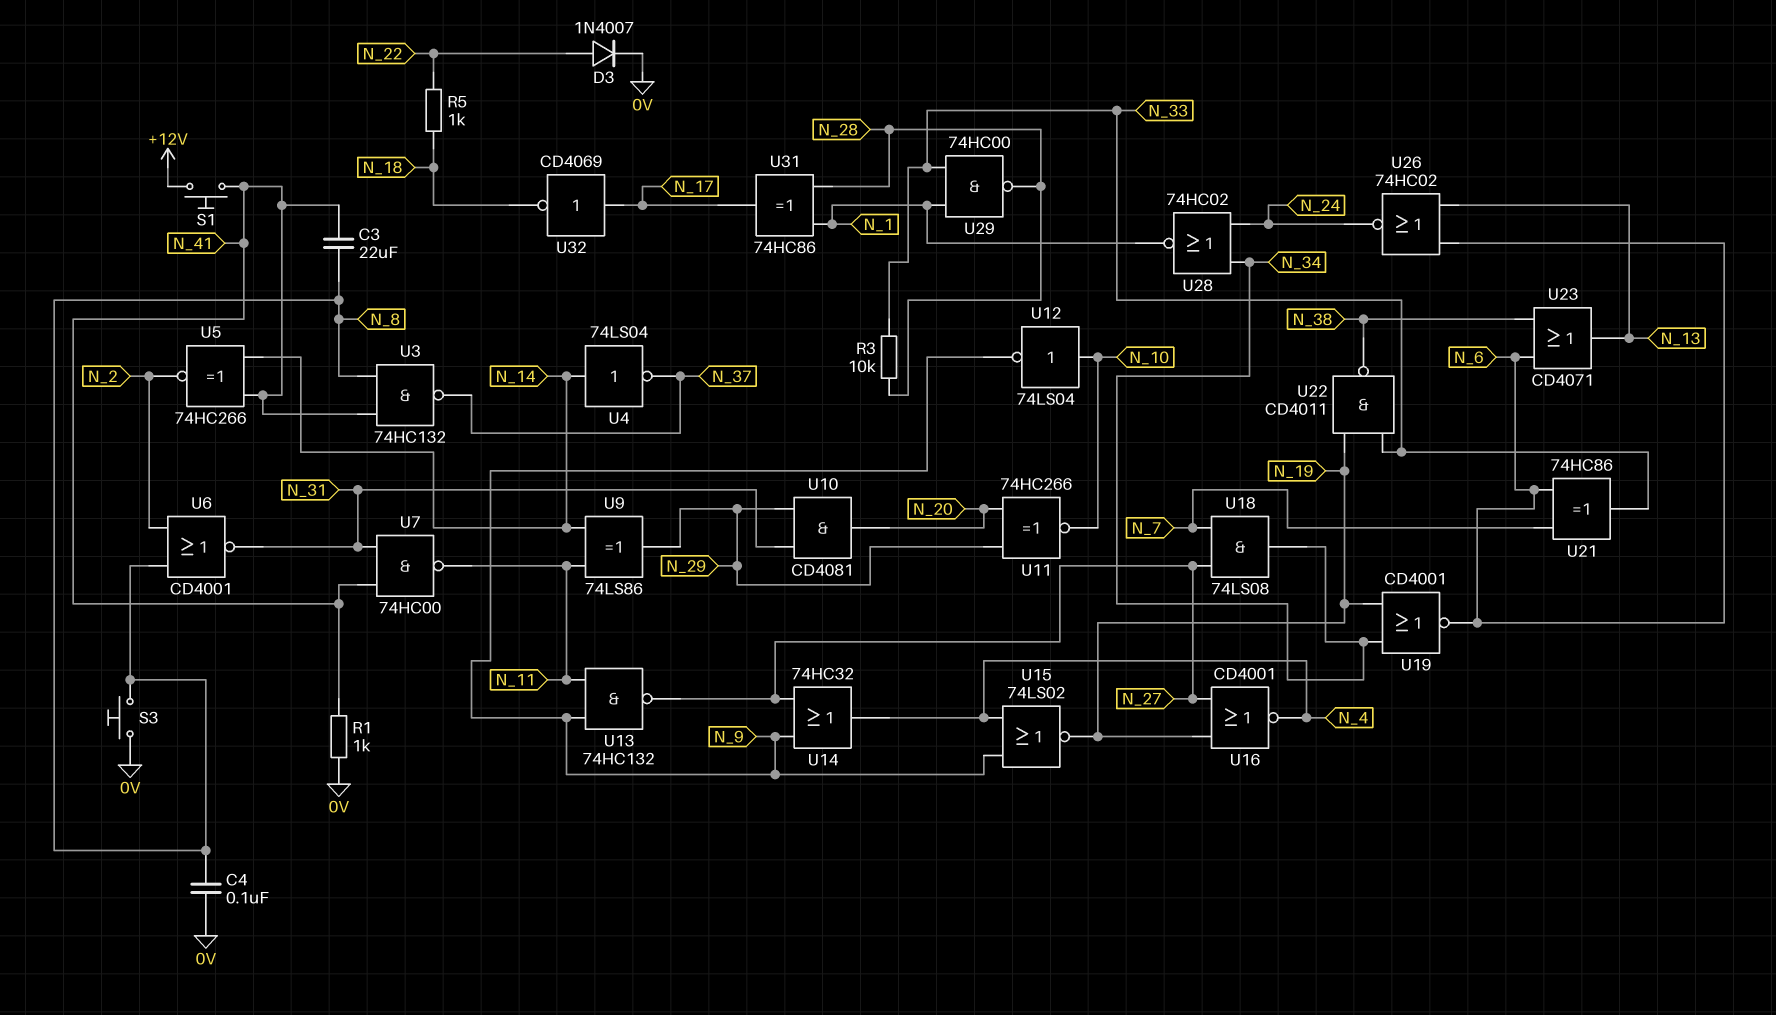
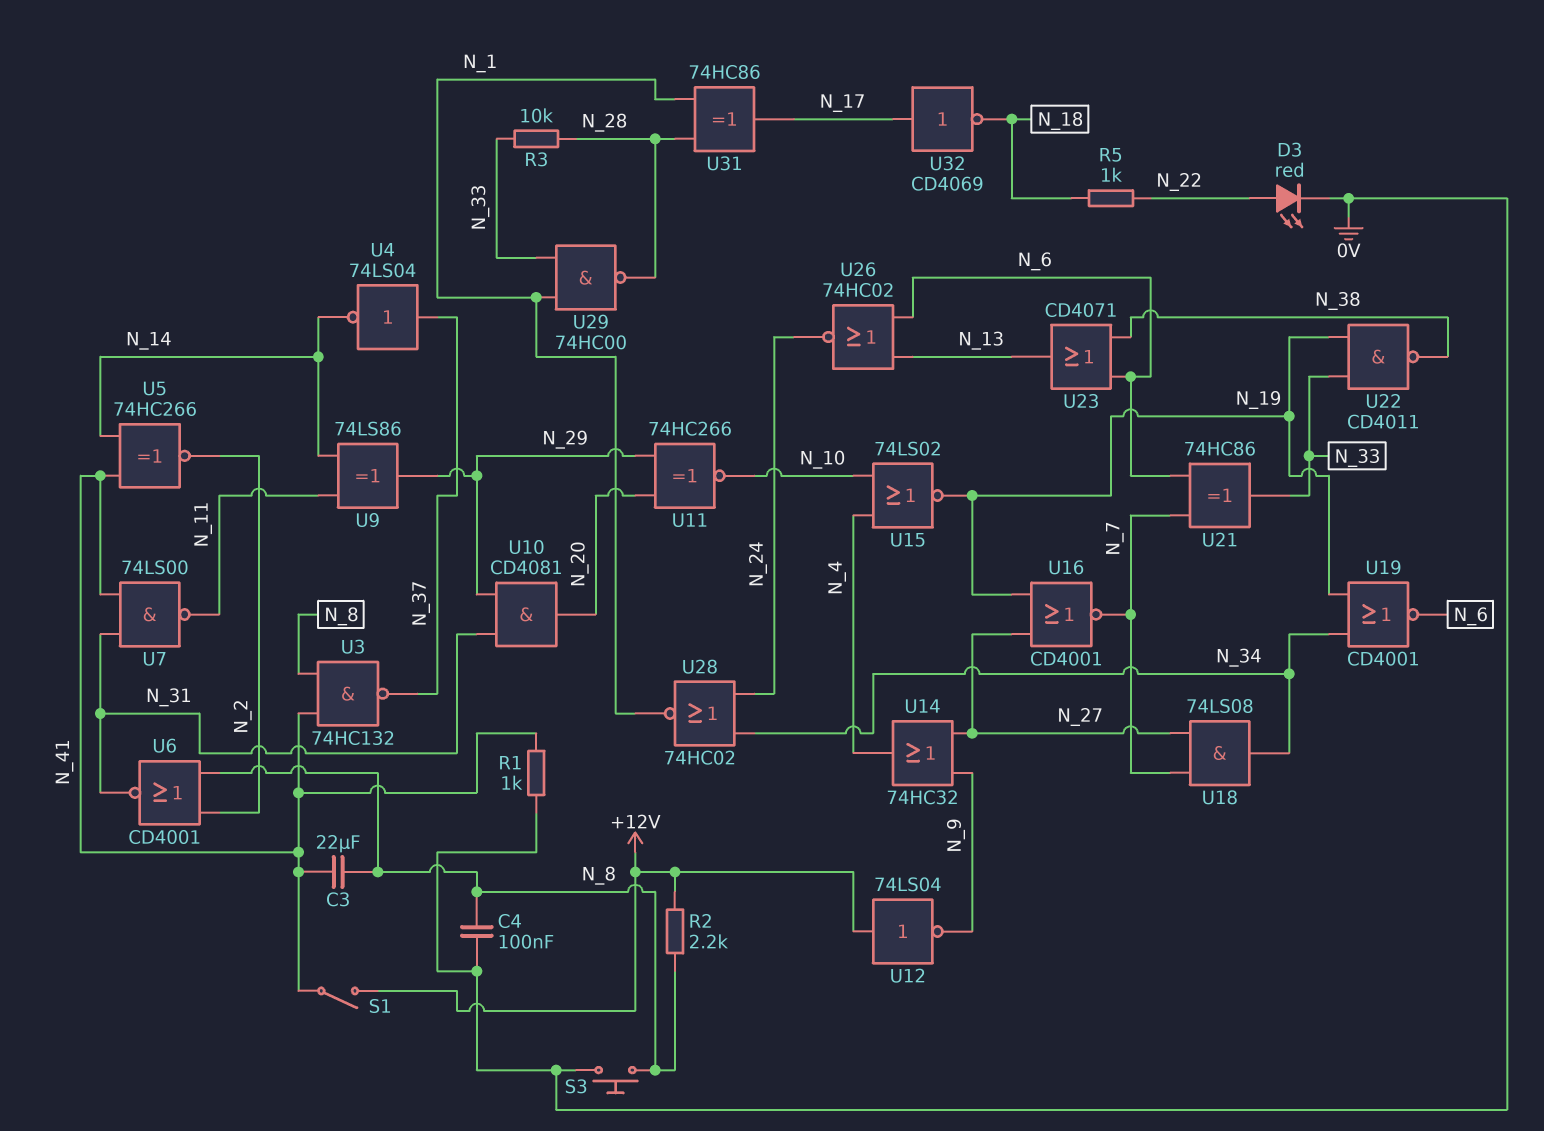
D3: diode 1N4007 (A N_22, K 0V) -> LED red (A N_22, K 0V)
R2: none -> 2.2k (+12V, N_8)
S1: button (+12V, N_41) -> switch (+12V, N_41)
U4: NOT 74LS04 (in N_14, out N_37) -> NOT 74LS04 (in N_37, out N_14)
U7: NAND 74HC00 (in N_31, in N_41, out N_11) -> NAND 74LS00 (in N_31, in N_41, out N_11)
U12: NOT 74LS04 (in N_10, out N_9) -> NOT 74LS04 (in +12V, out N_9)
U13: NAND 74HC132 (in N_9, in N_11, out N_27) -> none
U15: NOR 74LS02 (in N_4, in N_9, out N_19) -> NOR 74LS02 (in N_4, in N_10, out N_19)
U16: NOR CD4001 (in N_19, in N_27, out N_4) -> NOR CD4001 (in N_19, in N_27, out N_7)

